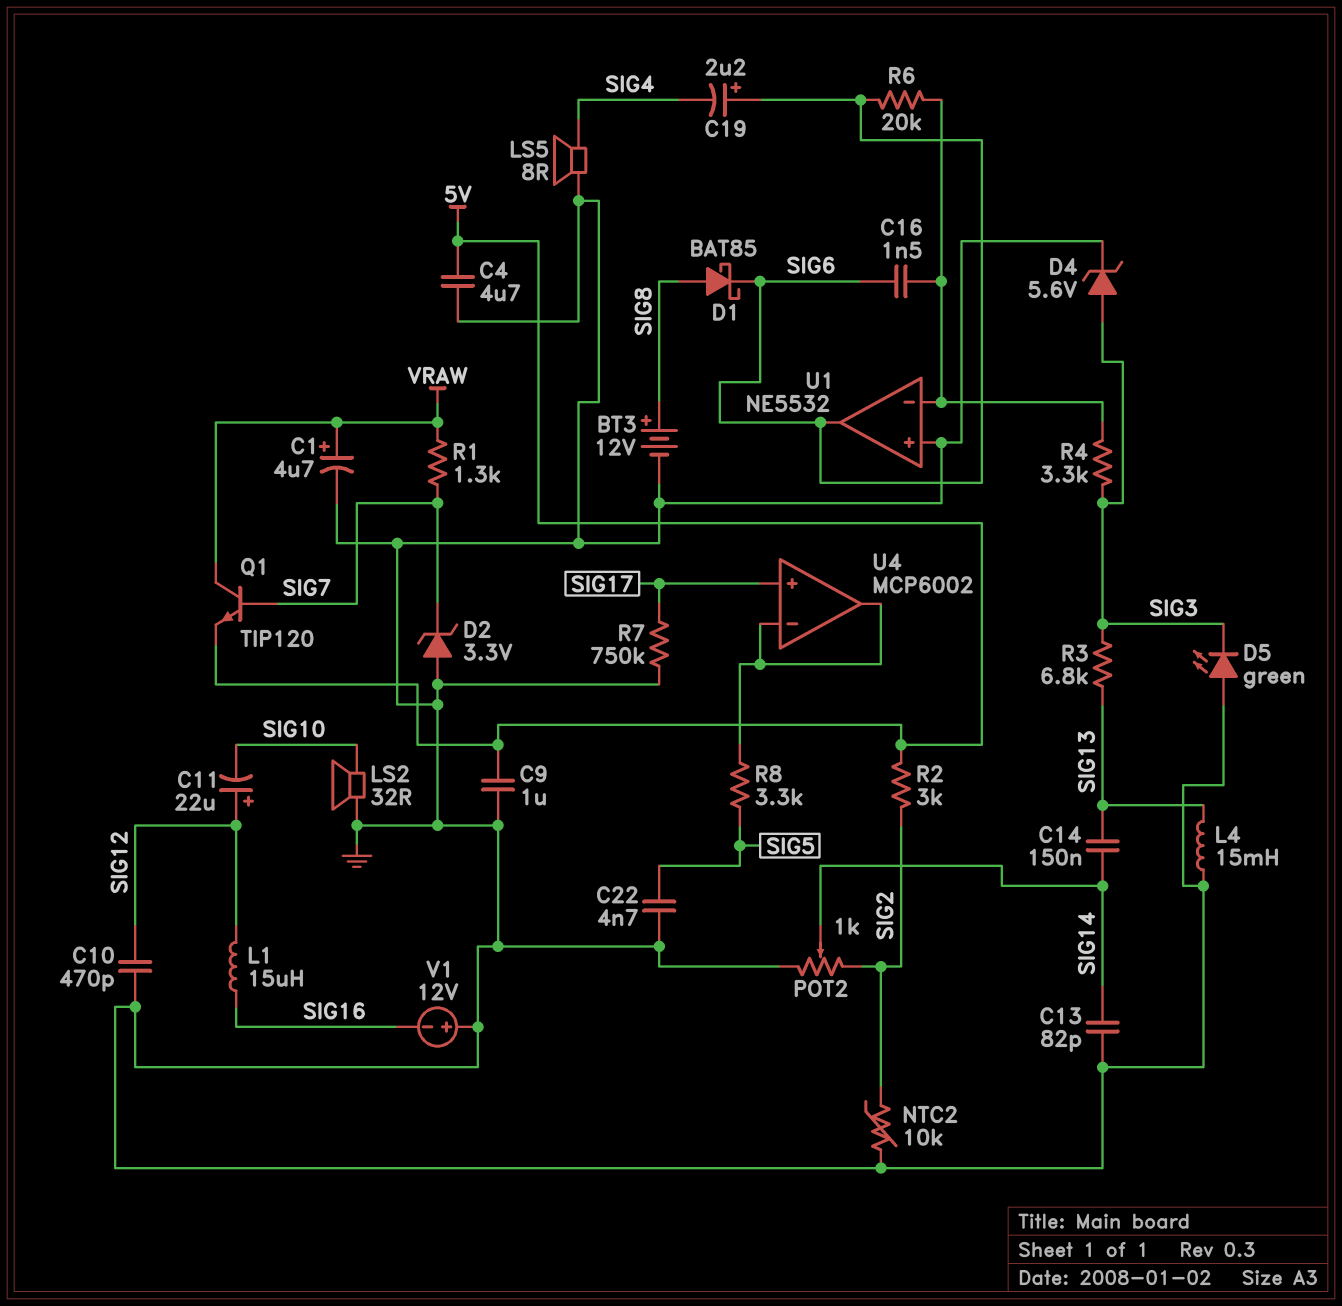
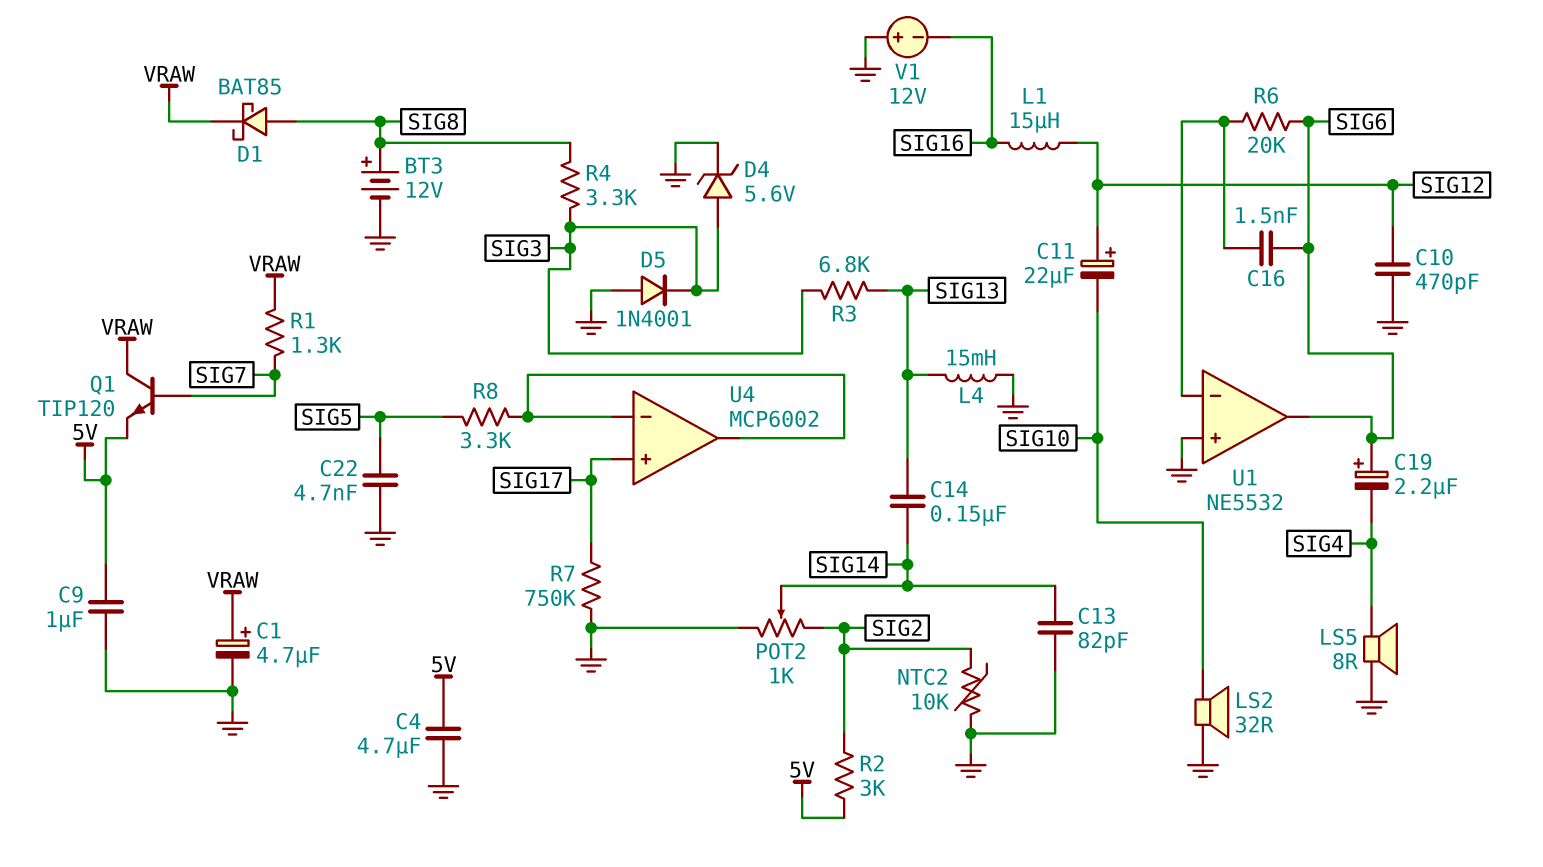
D1: schottky BAT85 (A SIG8, K SIG6) -> schottky BAT85 (A SIG8, K VRAW)
D2: zener 3.3V (A GND, K SIG7) -> none
D5: LED green (A GND, K SIG3) -> diode 1N4001 (A GND, K SIG3)
R4: 3.3k (SIG3, U1/in-) -> 3.3k (SIG3, SIG8)

